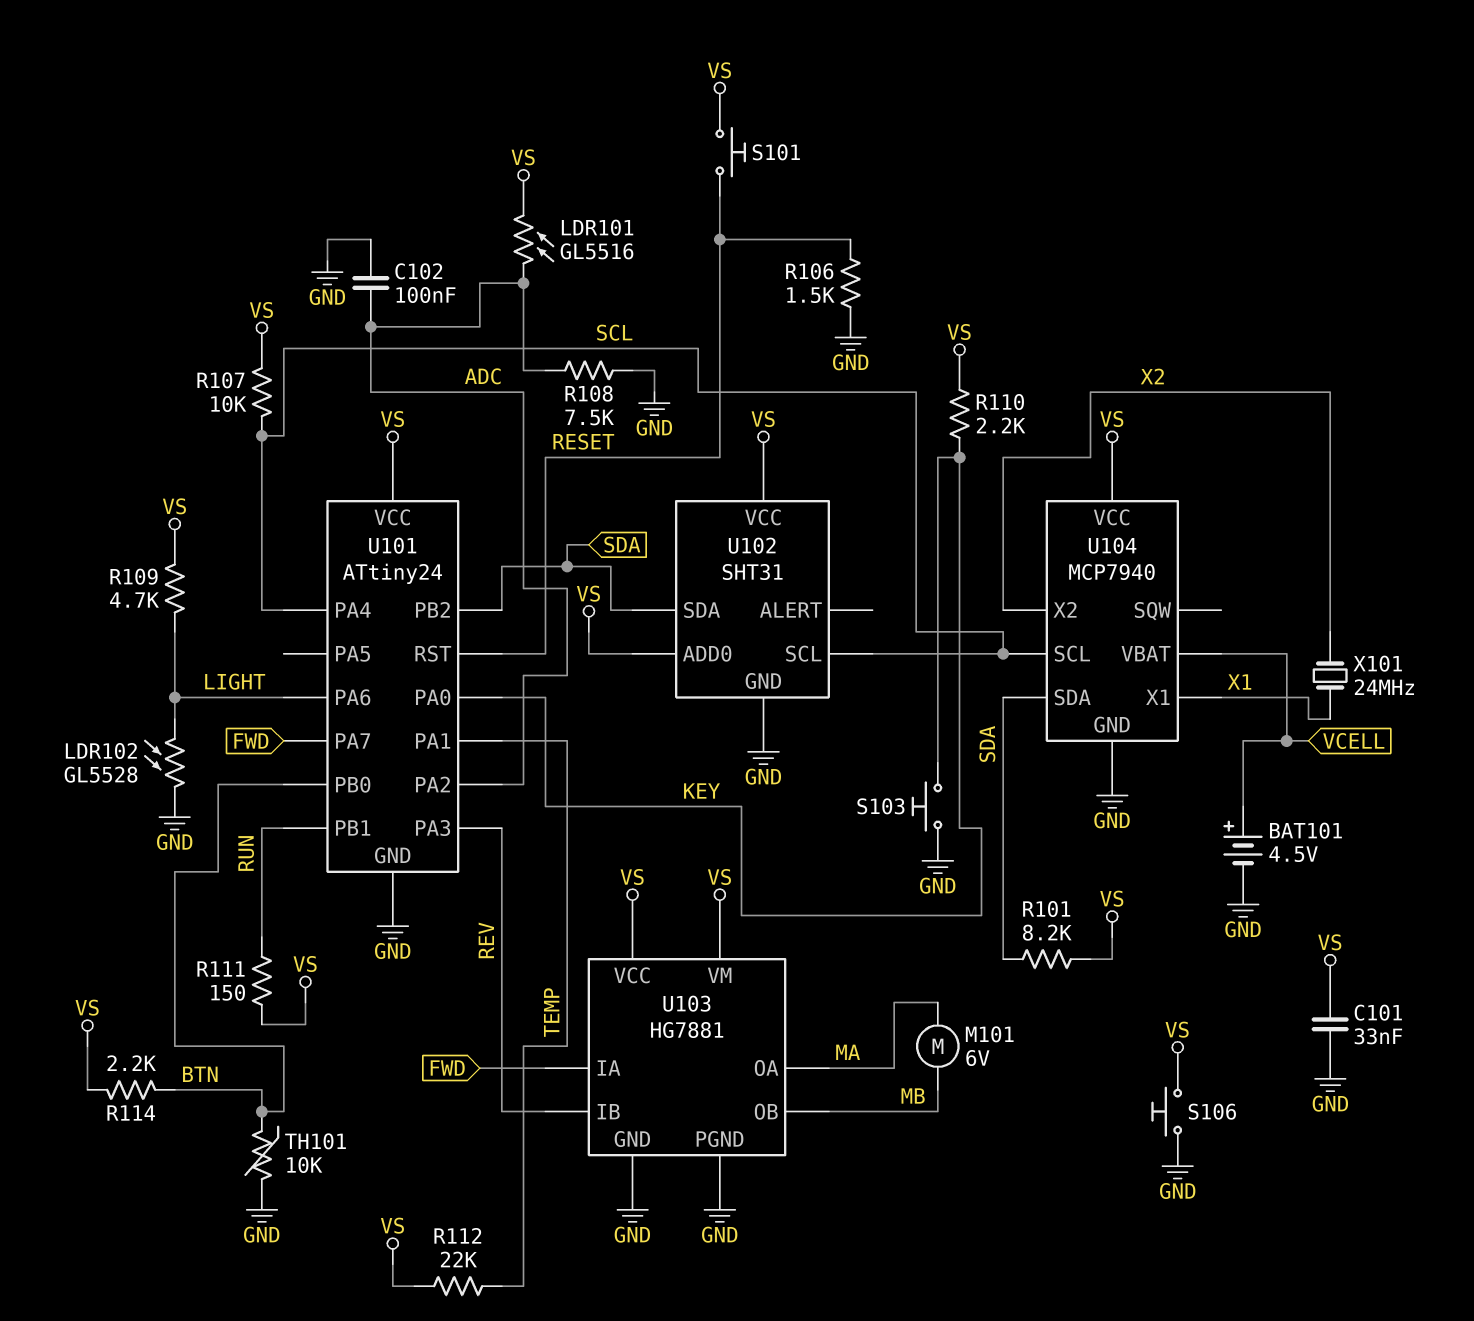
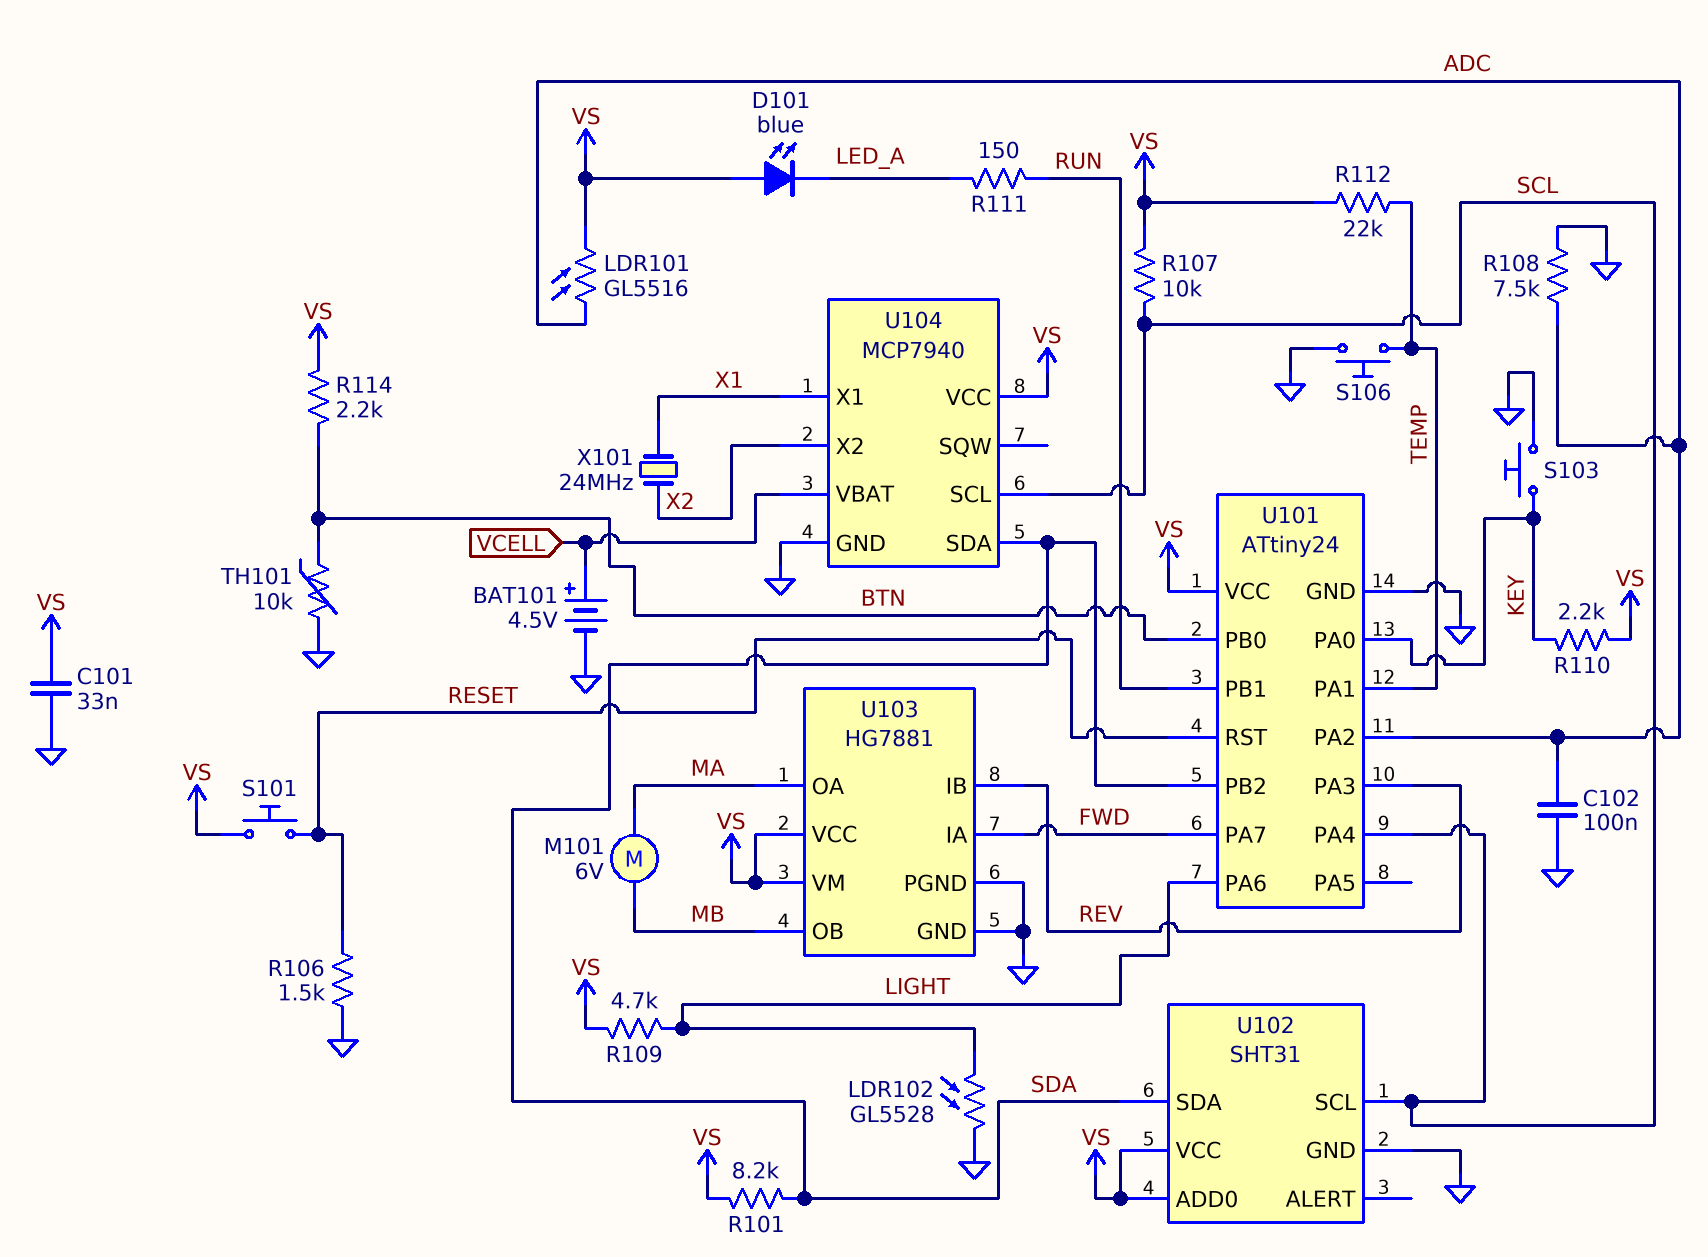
D101: none -> LED blue (A VS, K LED_A)
R111: 150 (RUN, VS) -> 150 (LED_A, RUN)
S106: button (GND, VS) -> button (GND, TEMP)

